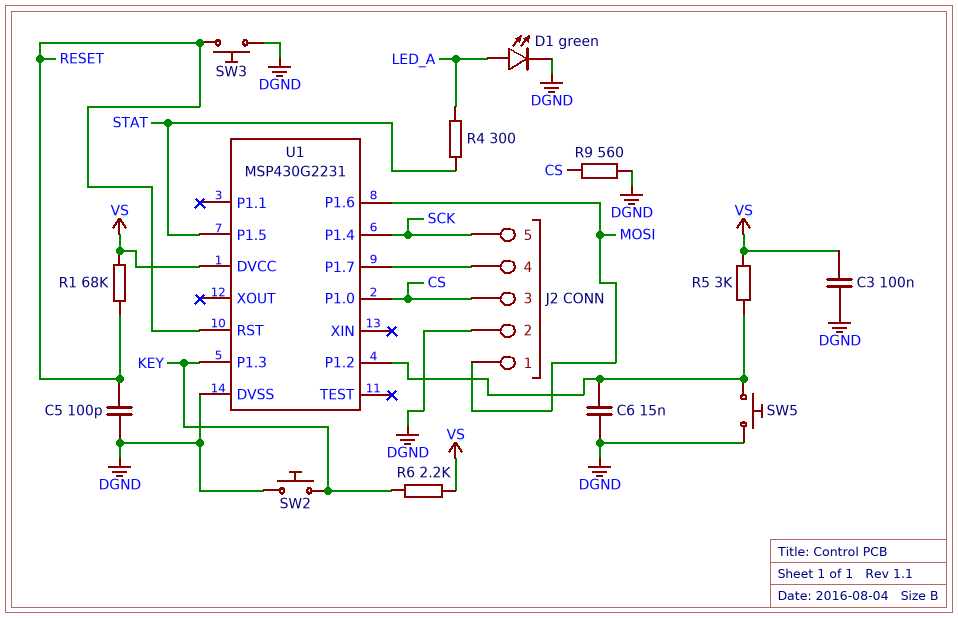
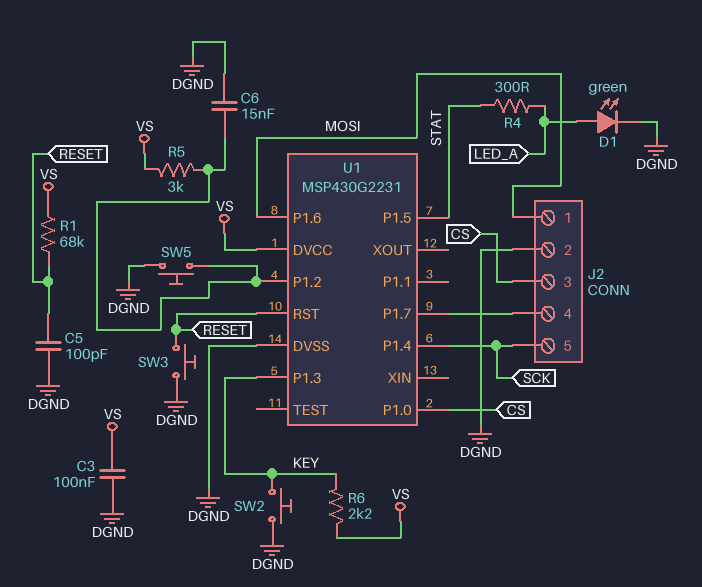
R9: 560 (CS, DGND) -> none

